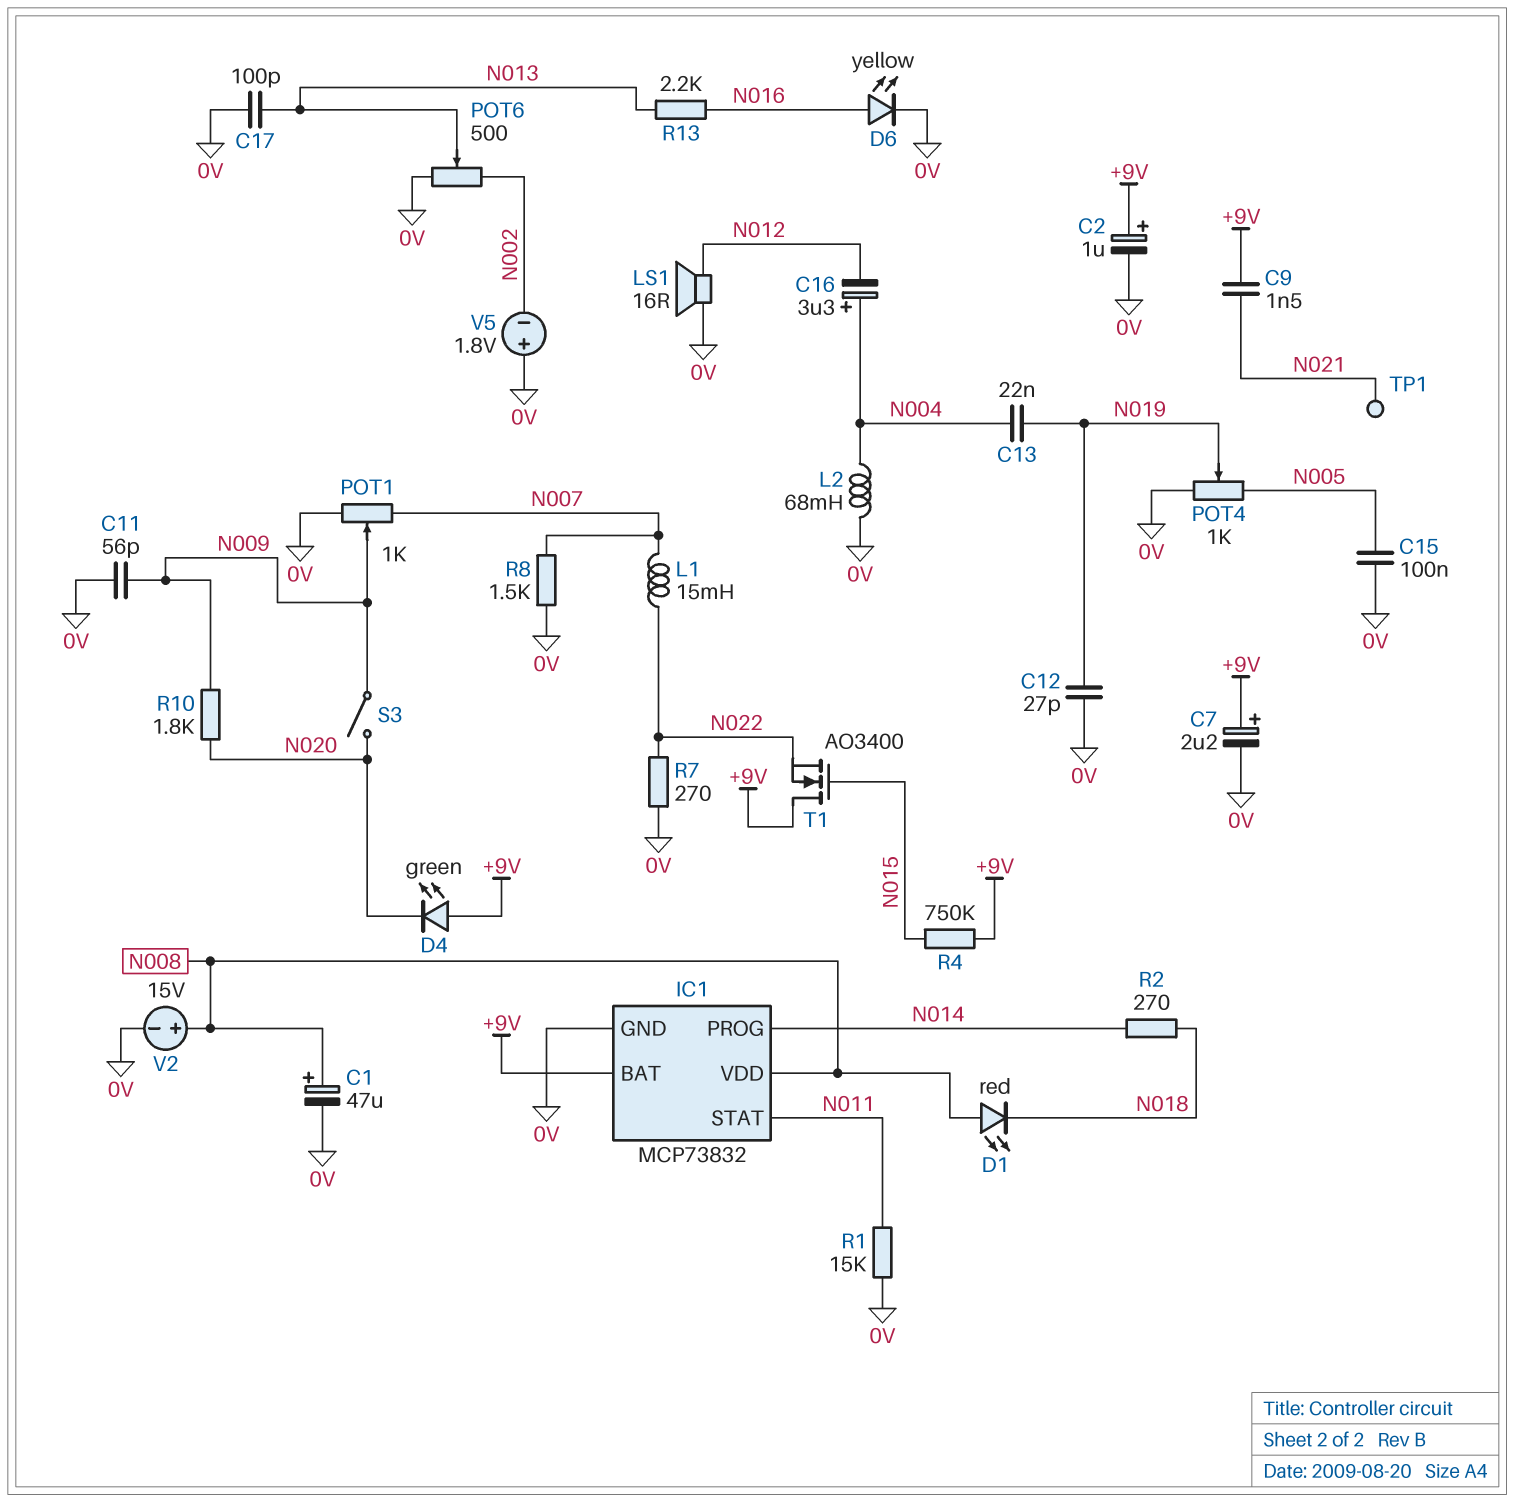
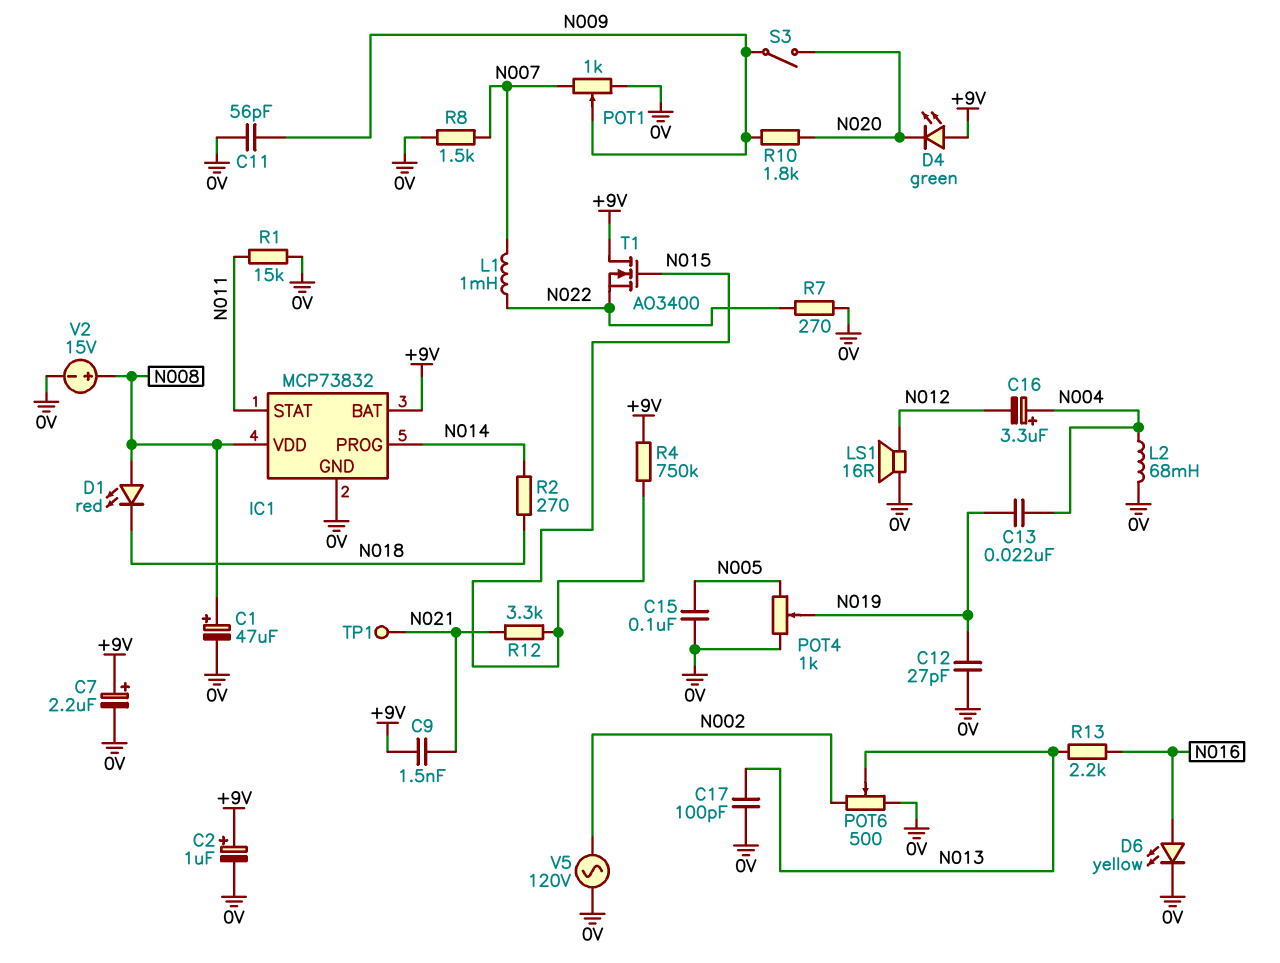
L1: 15mH (N007, N022) -> 1mH (N007, N022)
R12: none -> 3.3k (N015, N021)
V5: 1.8V (plus 0V, minus N002) -> AC 120V (0V, N002)

